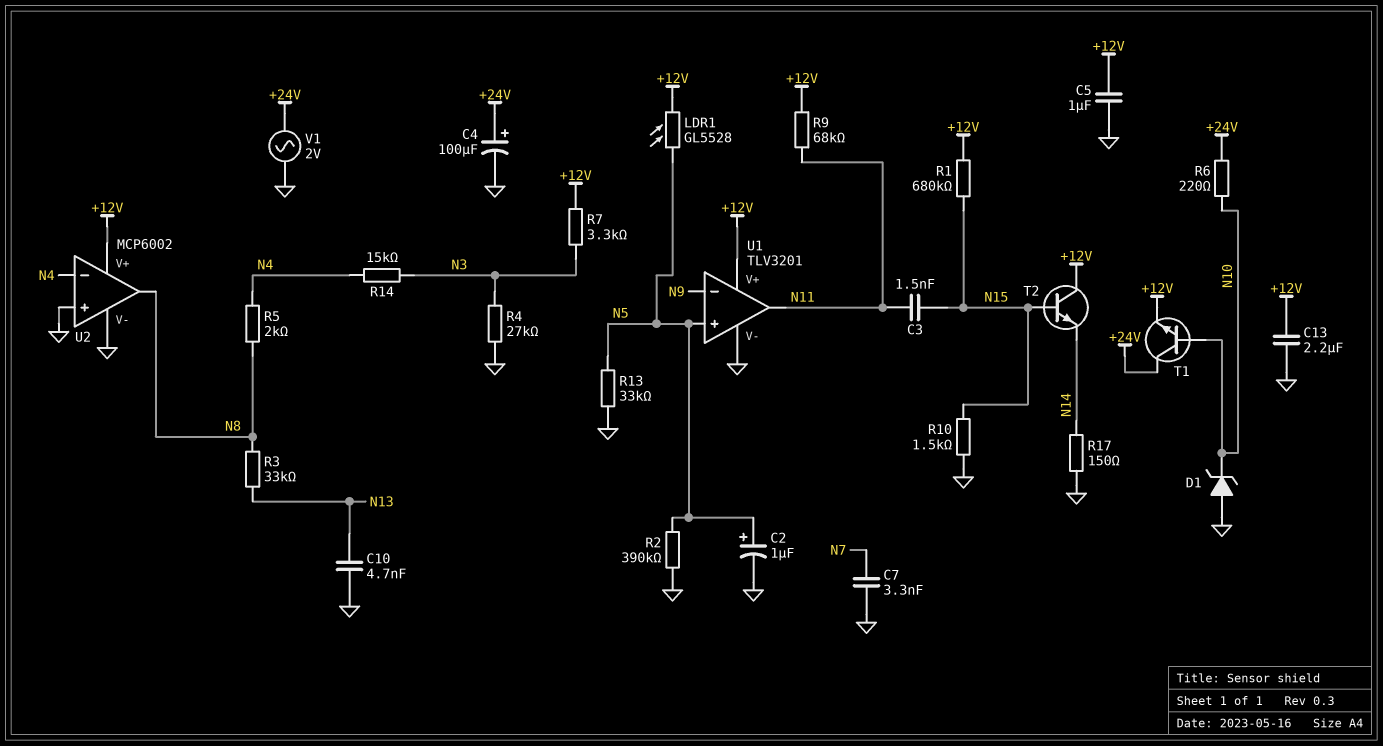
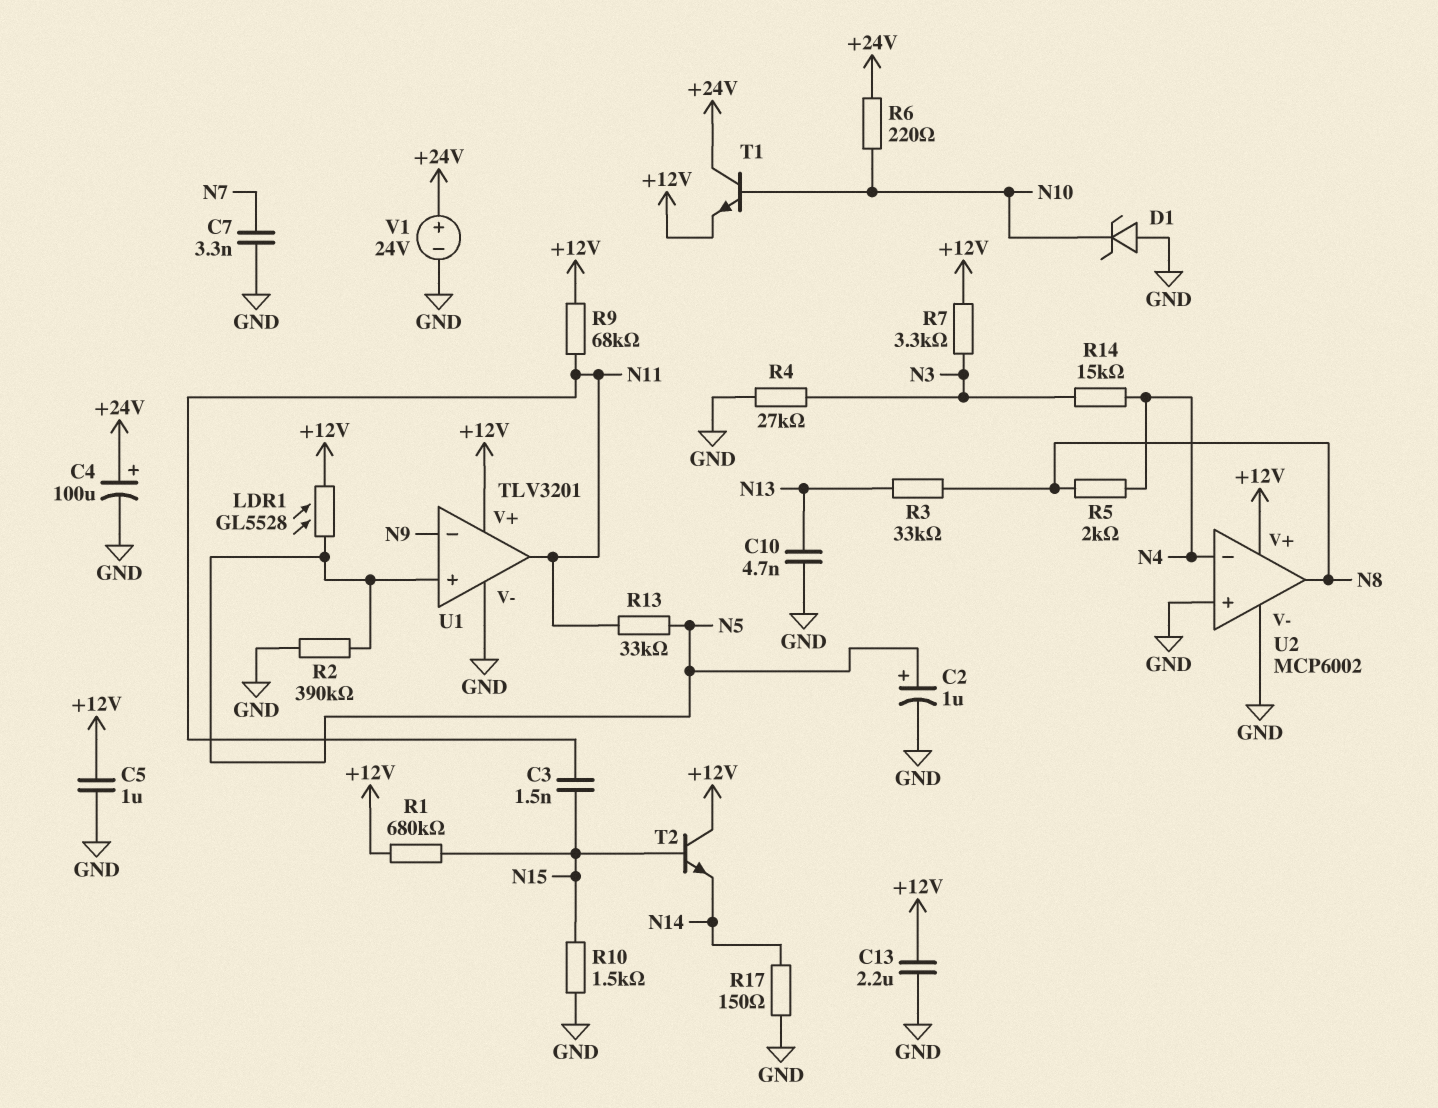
R13: 33k (GND, N5) -> 33k (N5, N11)
V1: AC 2V (+24V, GND) -> 24V (plus +24V, minus GND)

